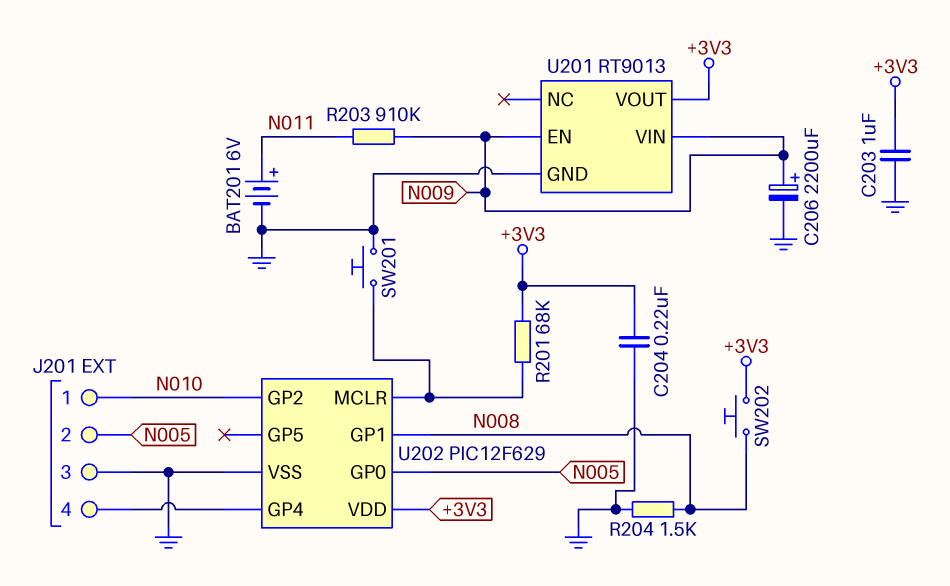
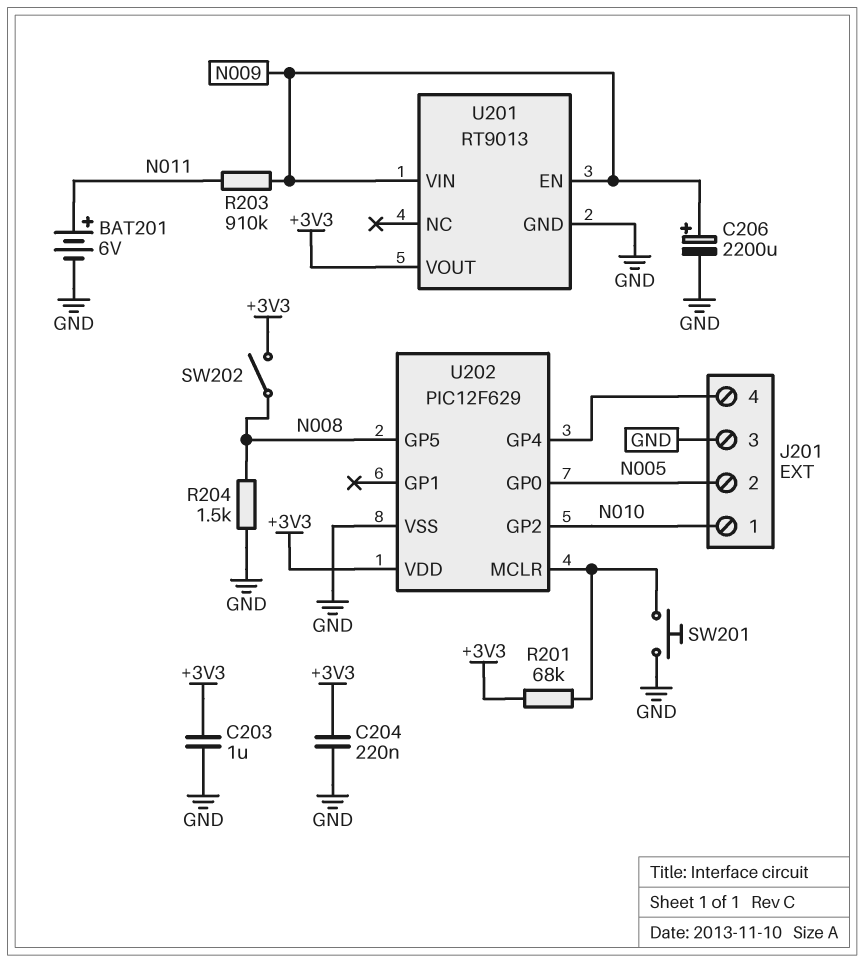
SW202: button (+3V3, N008) -> switch (+3V3, N008)
U202 pin GP1: N008 -> none
U202 pin GP5: none -> N008

